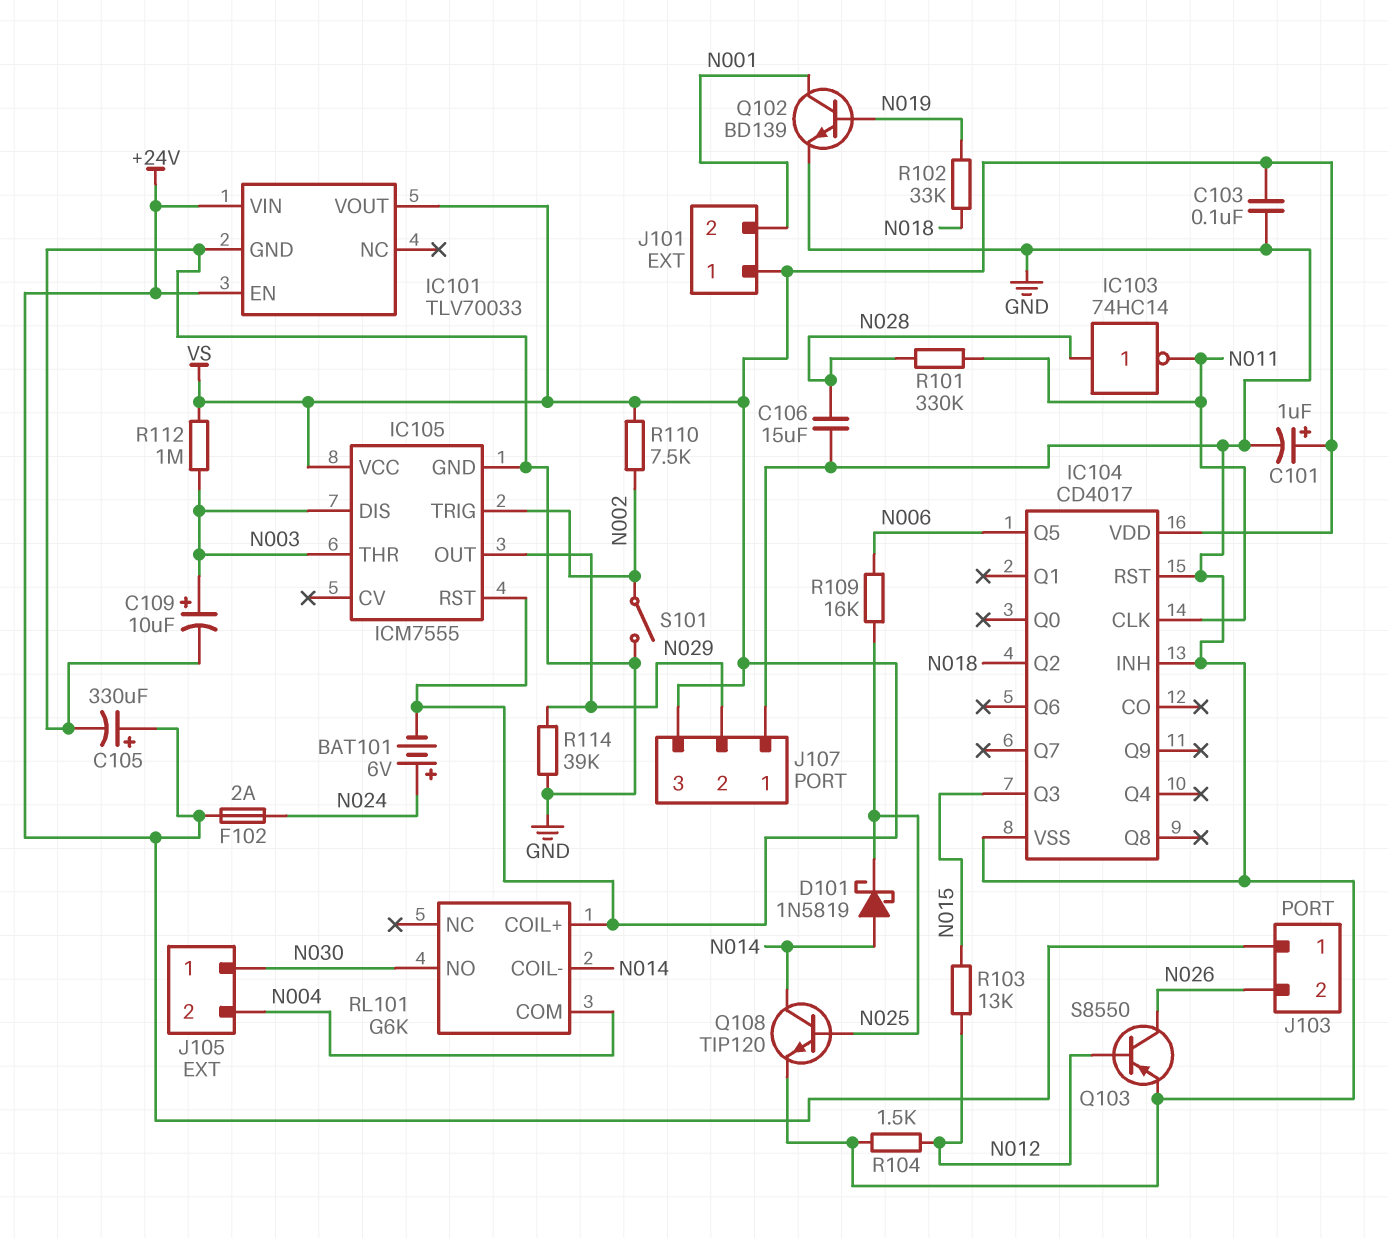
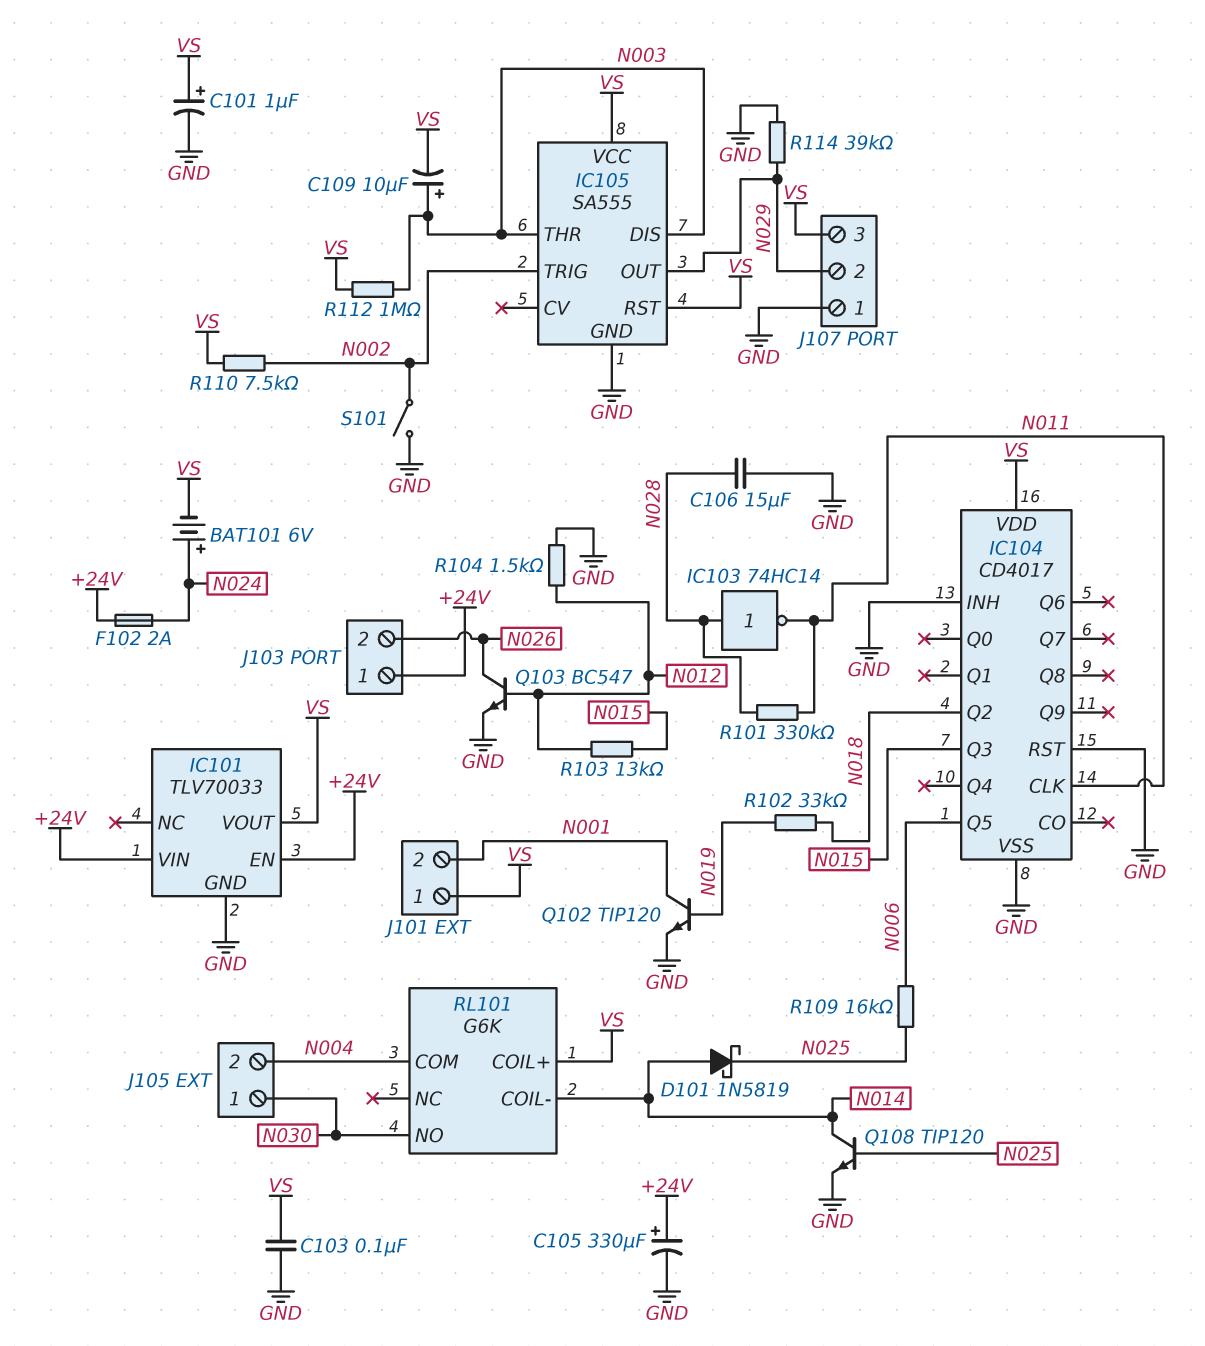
C109: 10uF (plus N003, minus GND) -> 10uF (plus N003, minus VS)
IC105: ICM7555 -> SA555
Q102: NPN BD139 (B N019, C N001, E GND) -> NPN TIP120 (B N019, C N001, E GND)
Q103: PNP S8550 (B N012, C N026, E GND) -> NPN BC547 (B N012, C N026, E GND)

